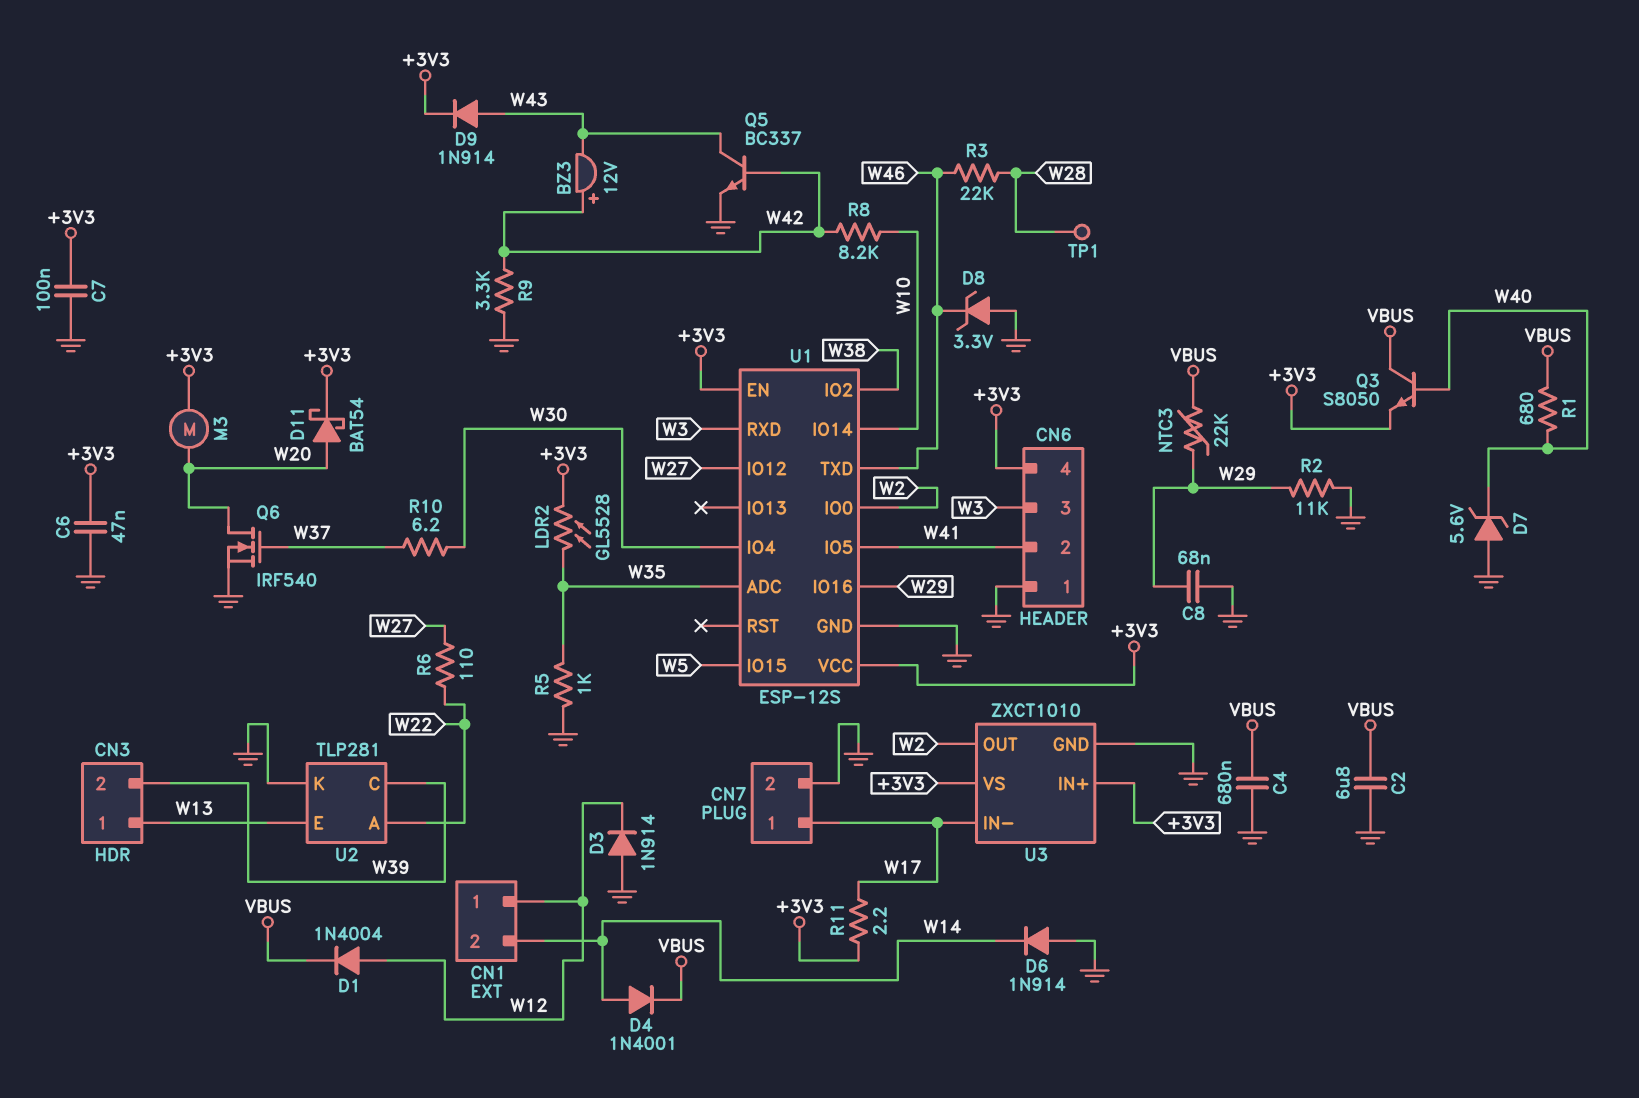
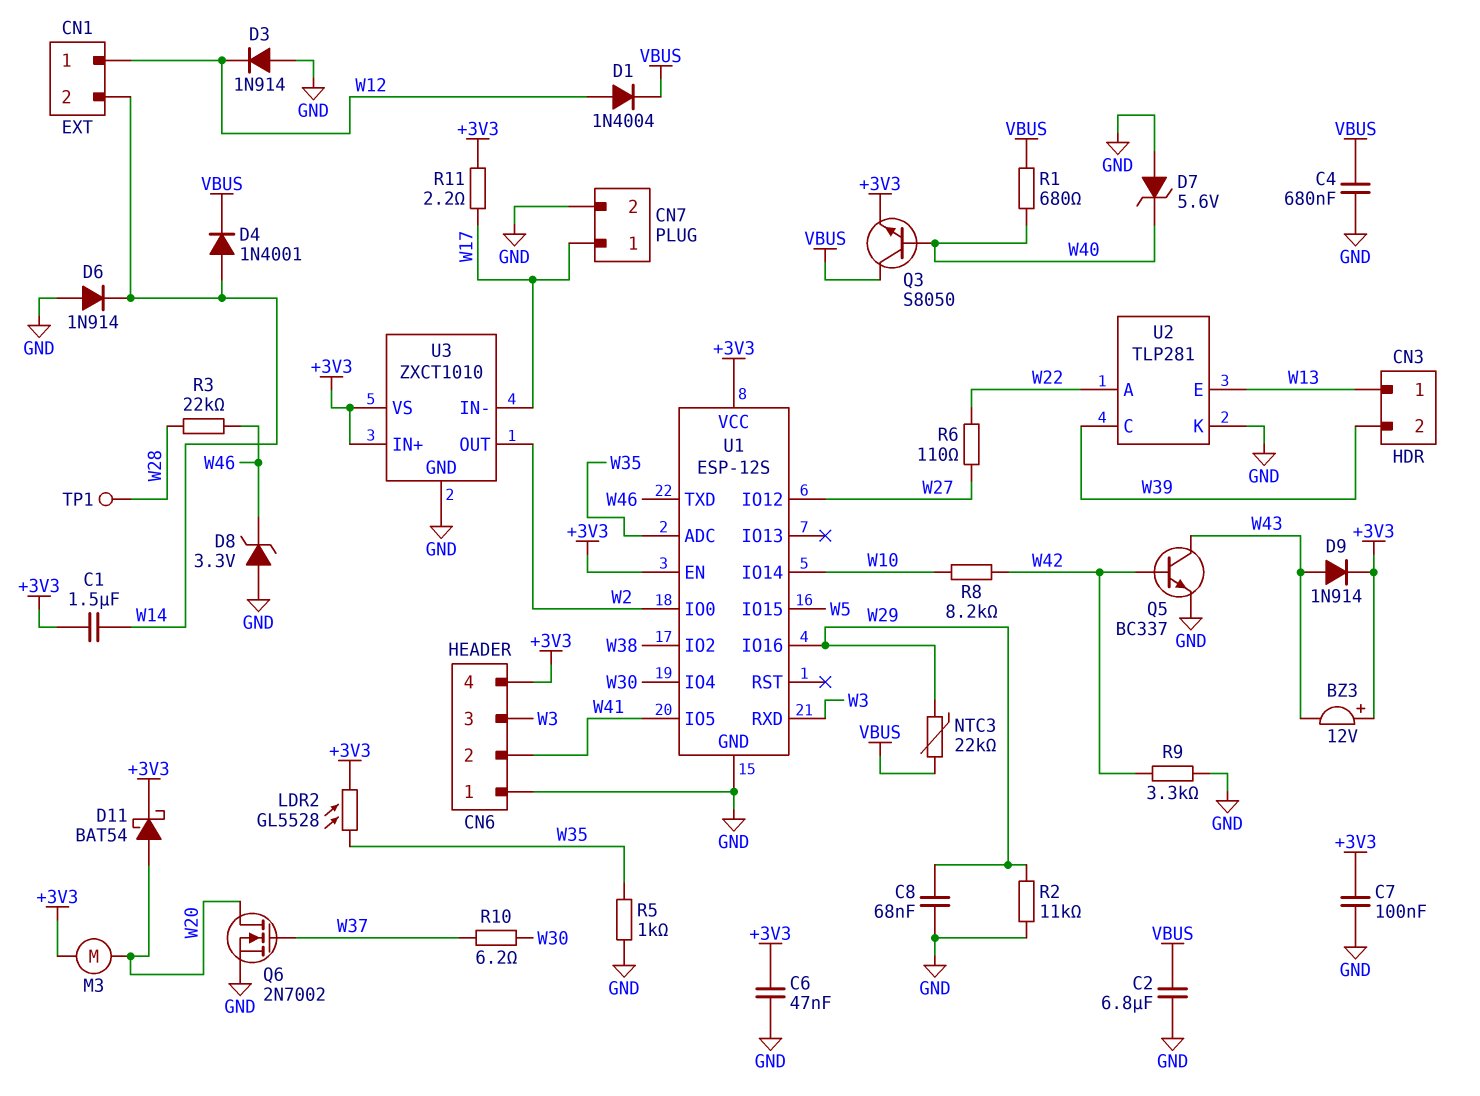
BZ3: buzzer 12V (plus W42, minus W43) -> buzzer 12V (plus +3V3, minus W43)
C1: none -> 1.5uF (+3V3, W14)
Q6: NMOS IRF540 (G W37, D W20, S GND) -> NMOS 2N7002 (G W37, D W20, S GND)

